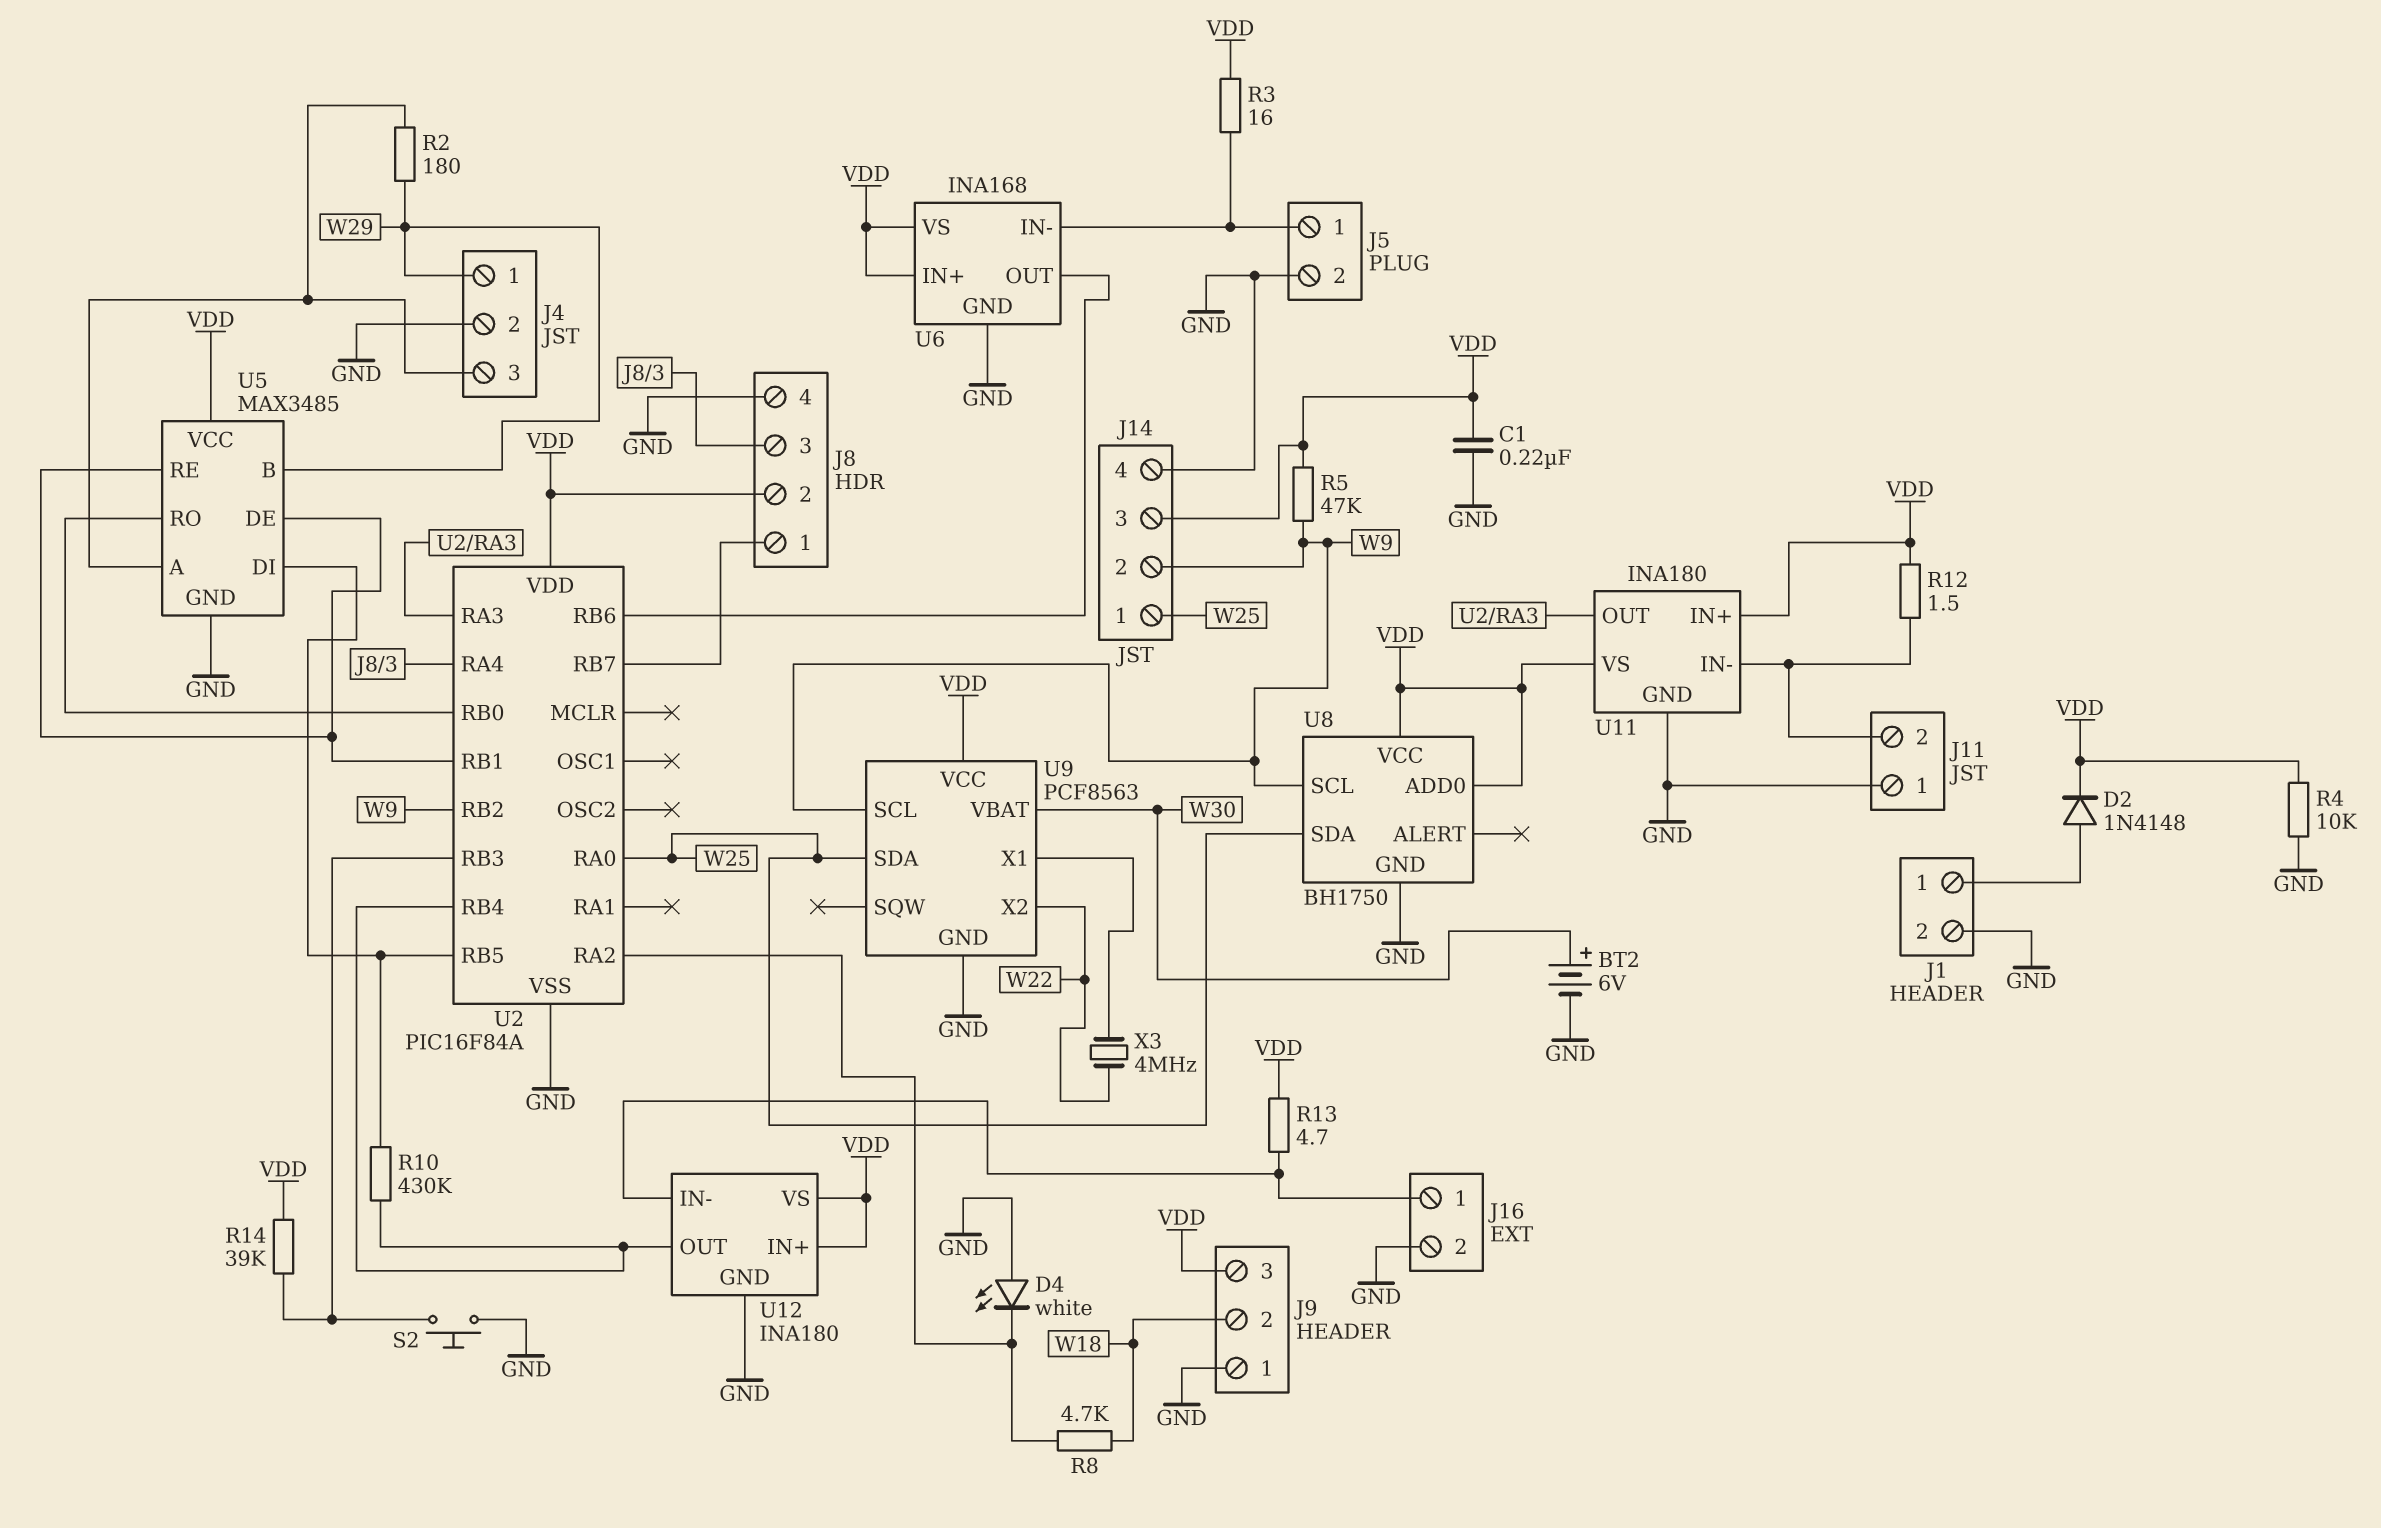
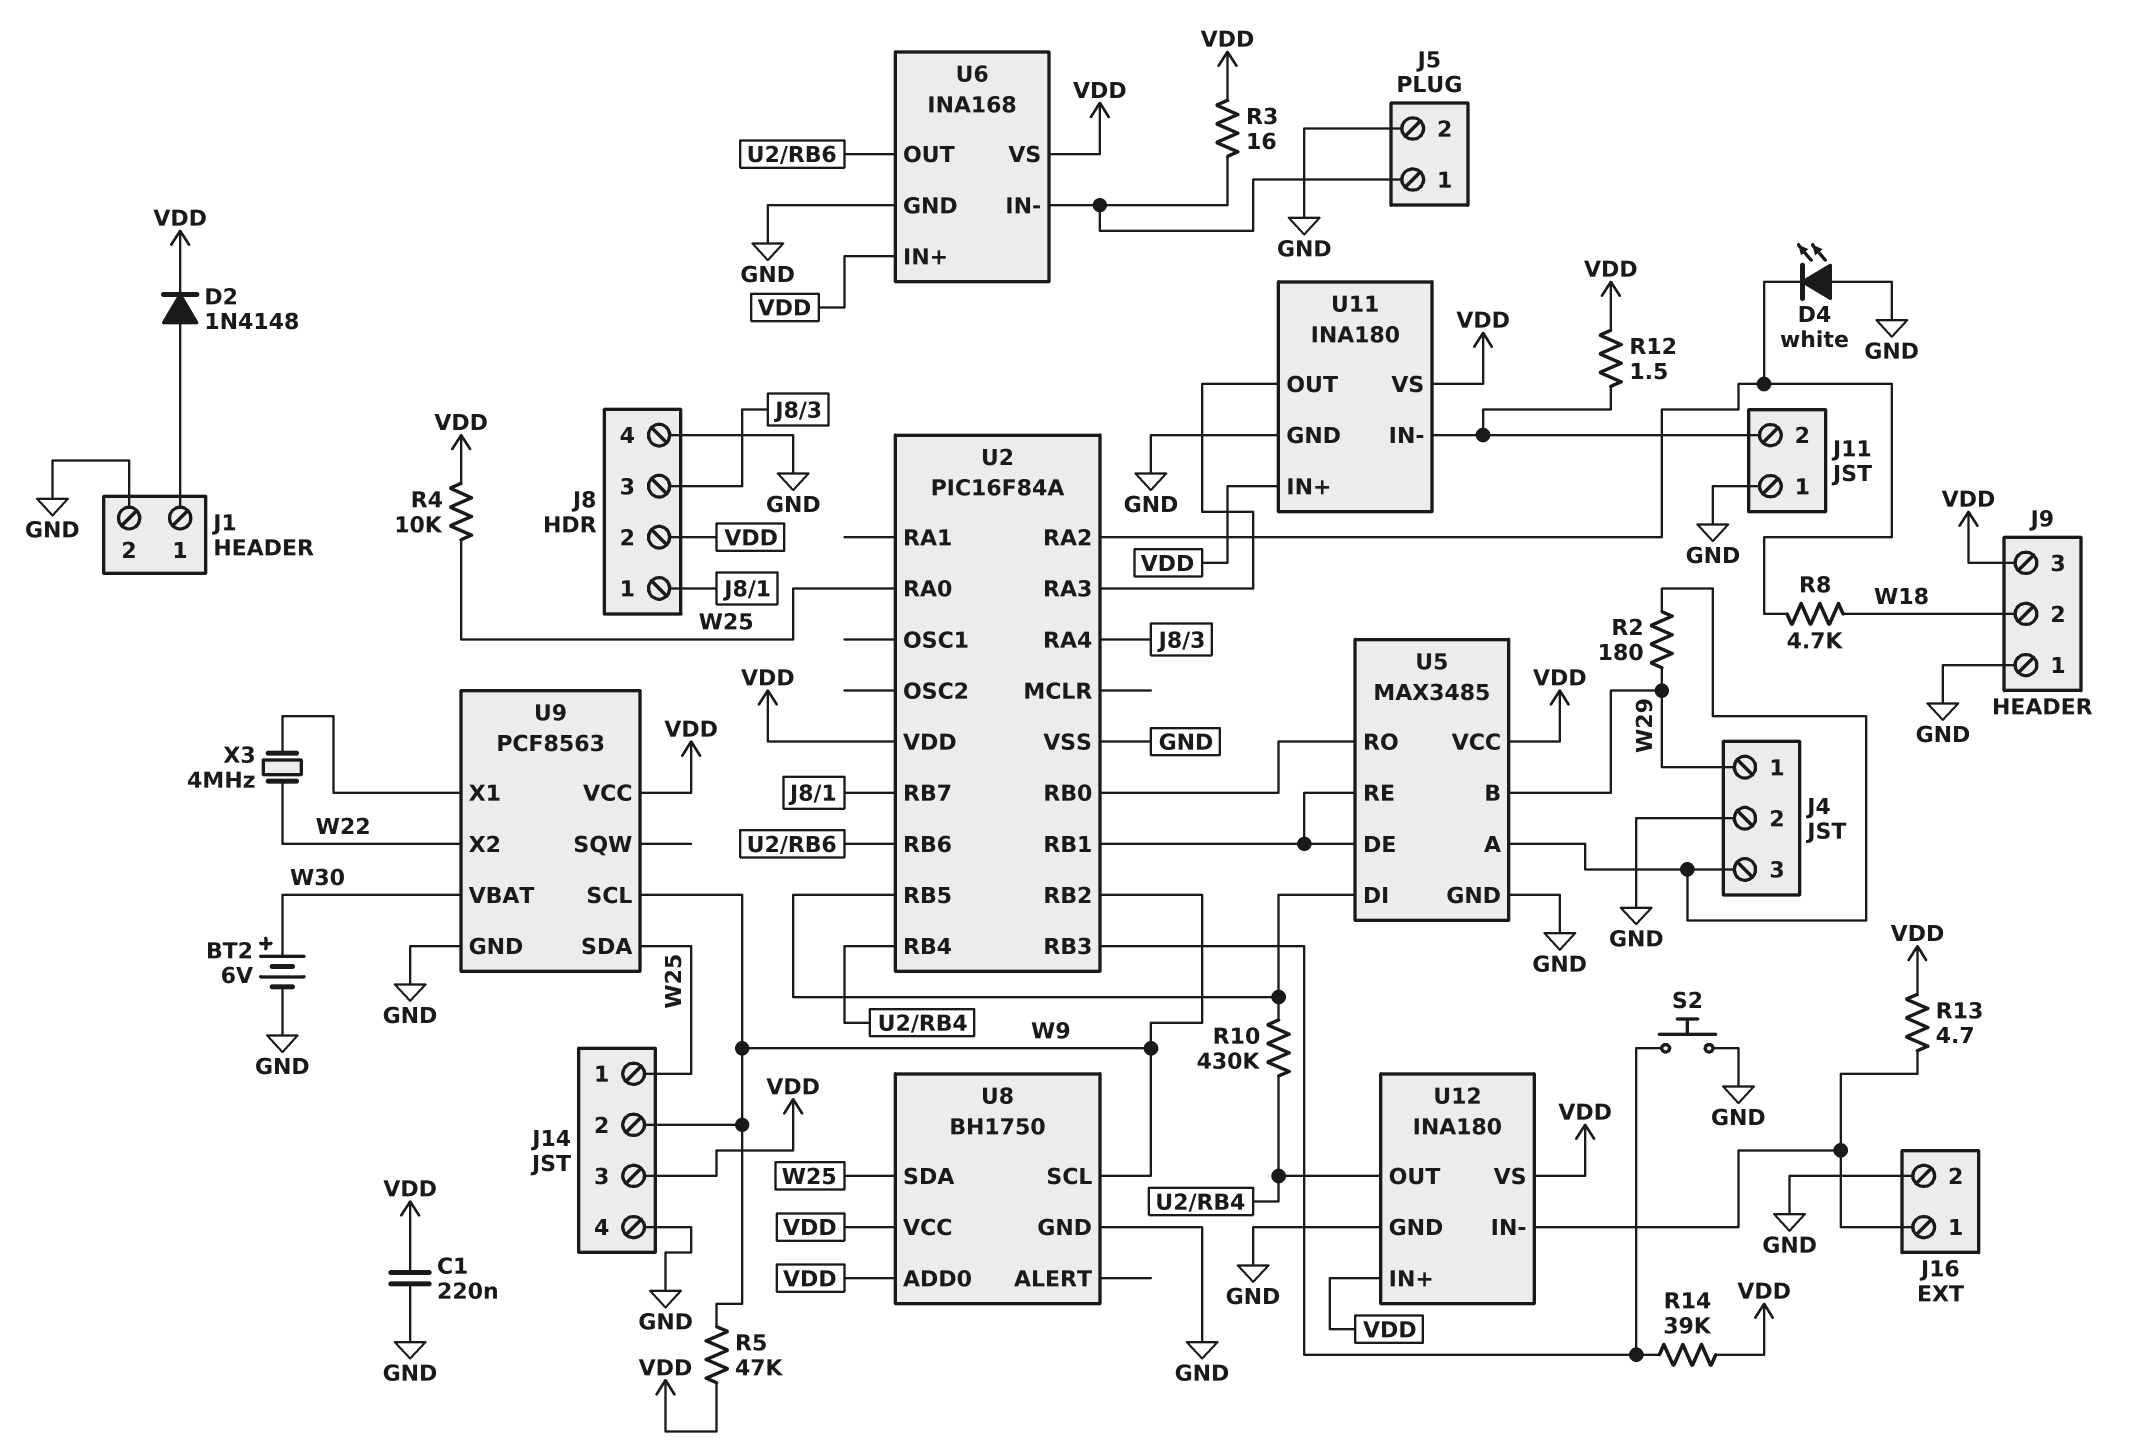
R4: 10k (GND, VDD) -> 10k (VDD, W25)

